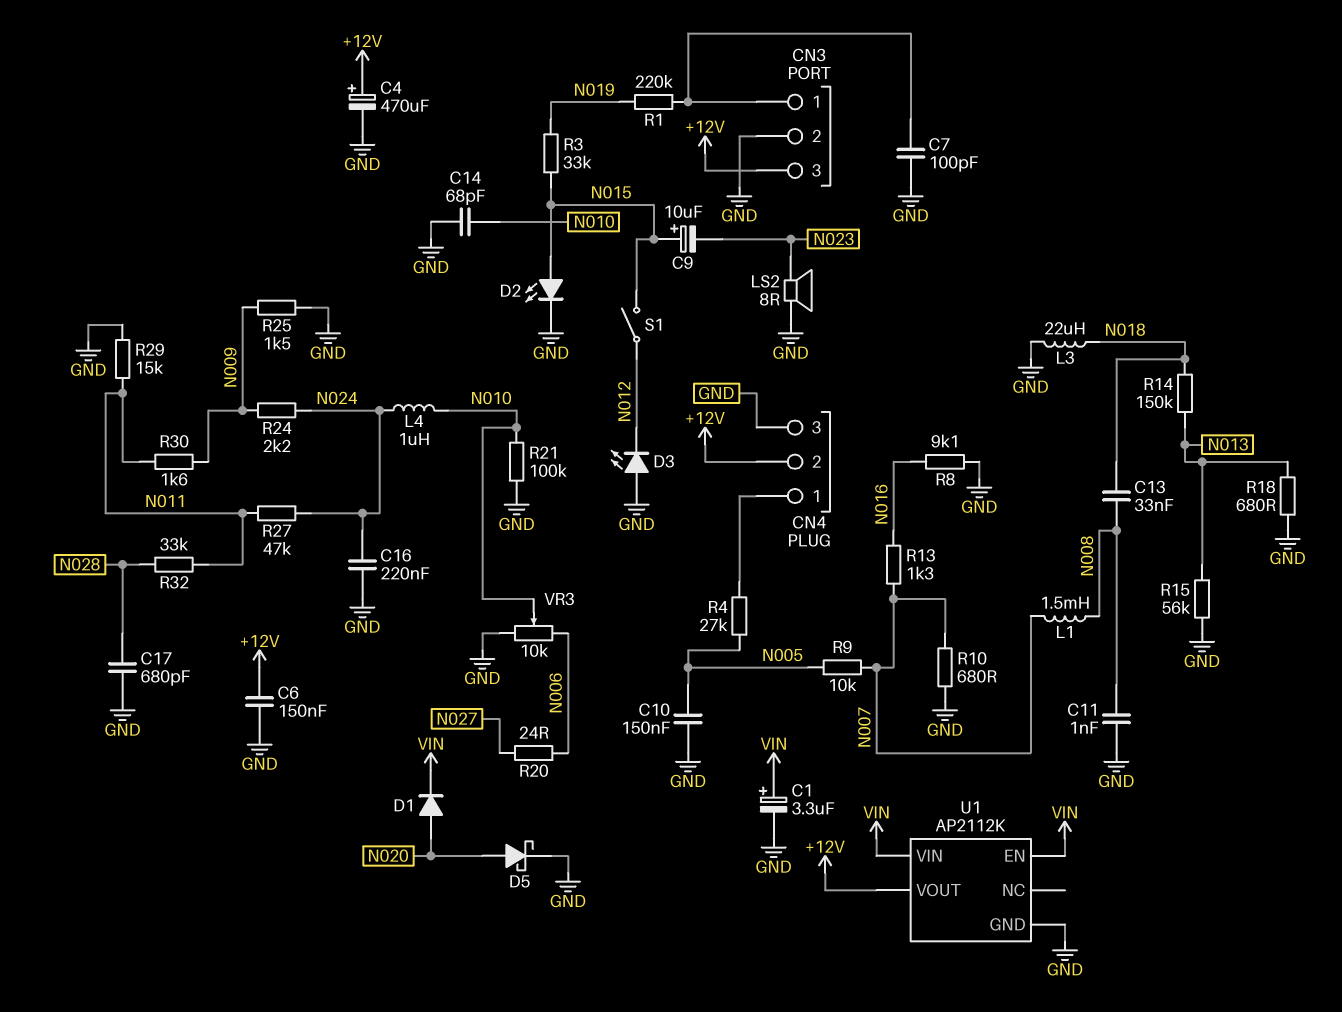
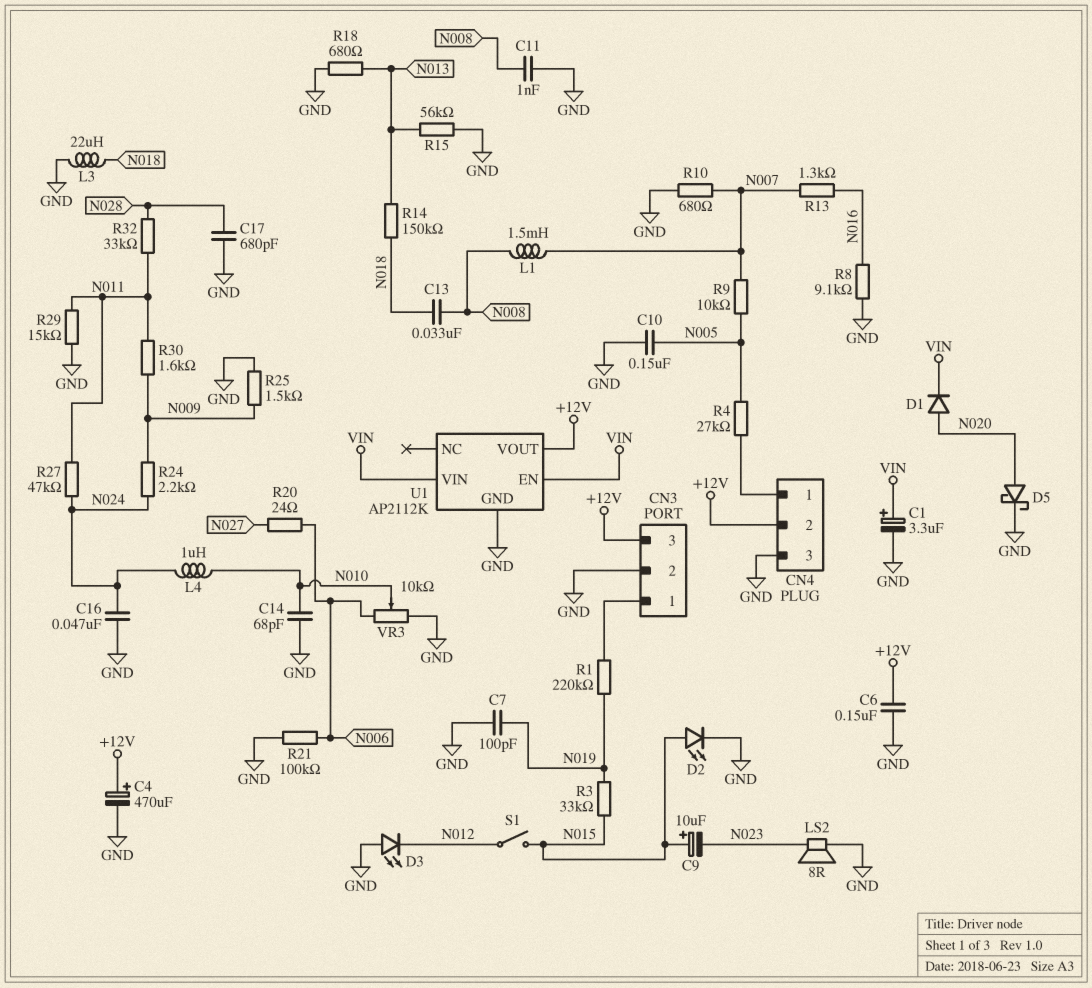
C7: 100pF (CN3/1, GND) -> 100pF (GND, N019)
C16: 220nF (GND, N024) -> 47nF (GND, N024)
R21: 100k (GND, N010) -> 100k (GND, N006)

